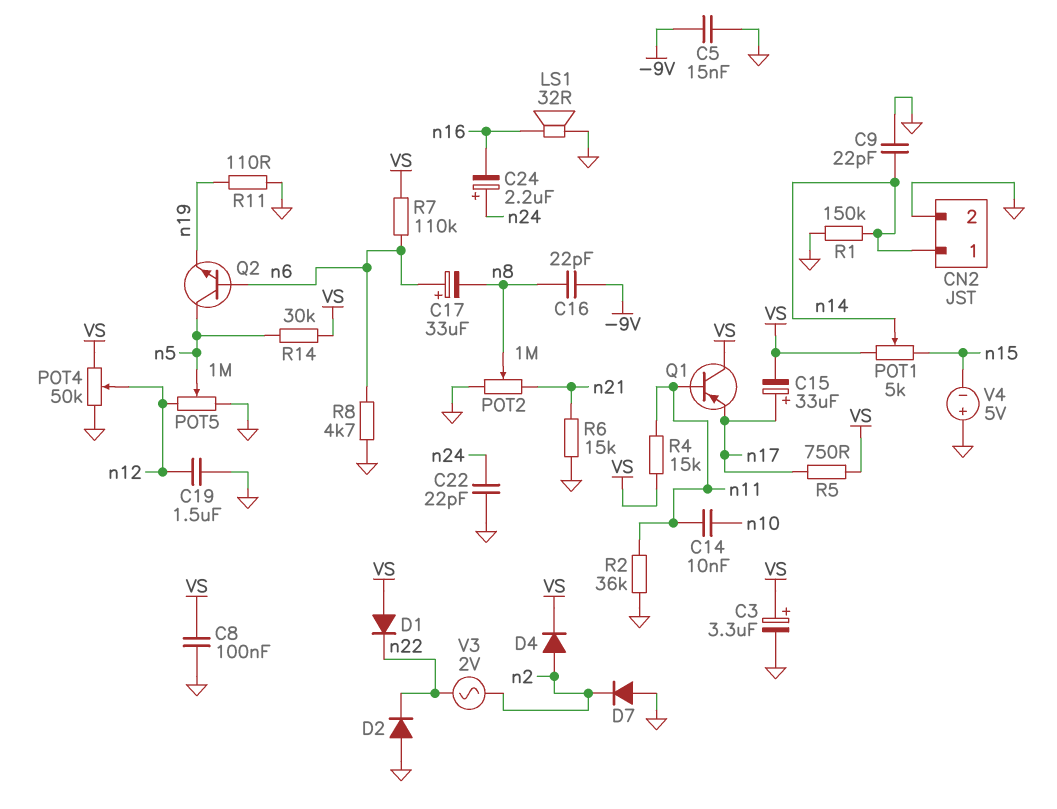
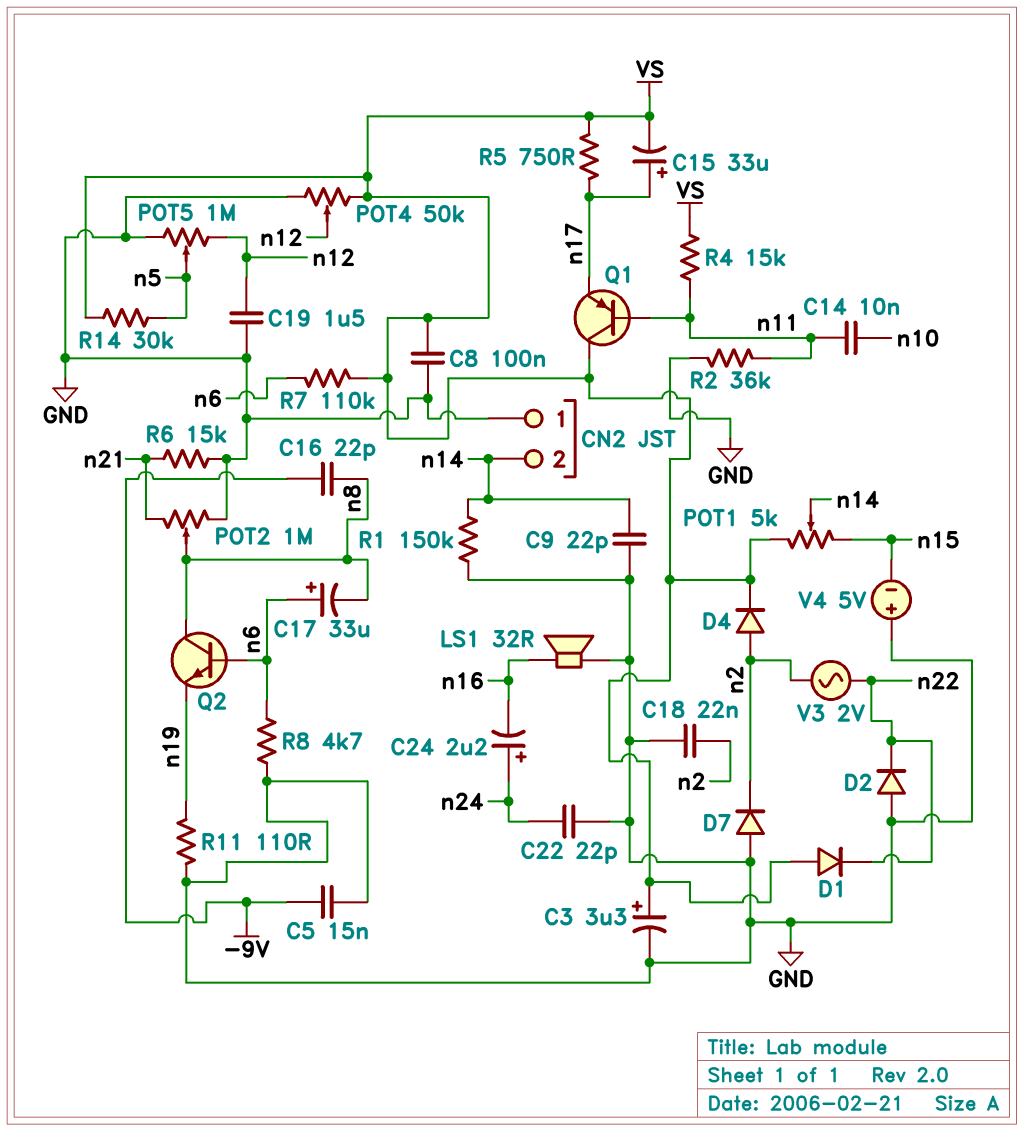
C18: none -> 22nF (GND, n2)
CN2 pin 1: n14 -> GND
CN2 pin 2: GND -> n14
Q2: NPN (B n6, C n5, E n19) -> NPN (B n6, C n8, E n19)

